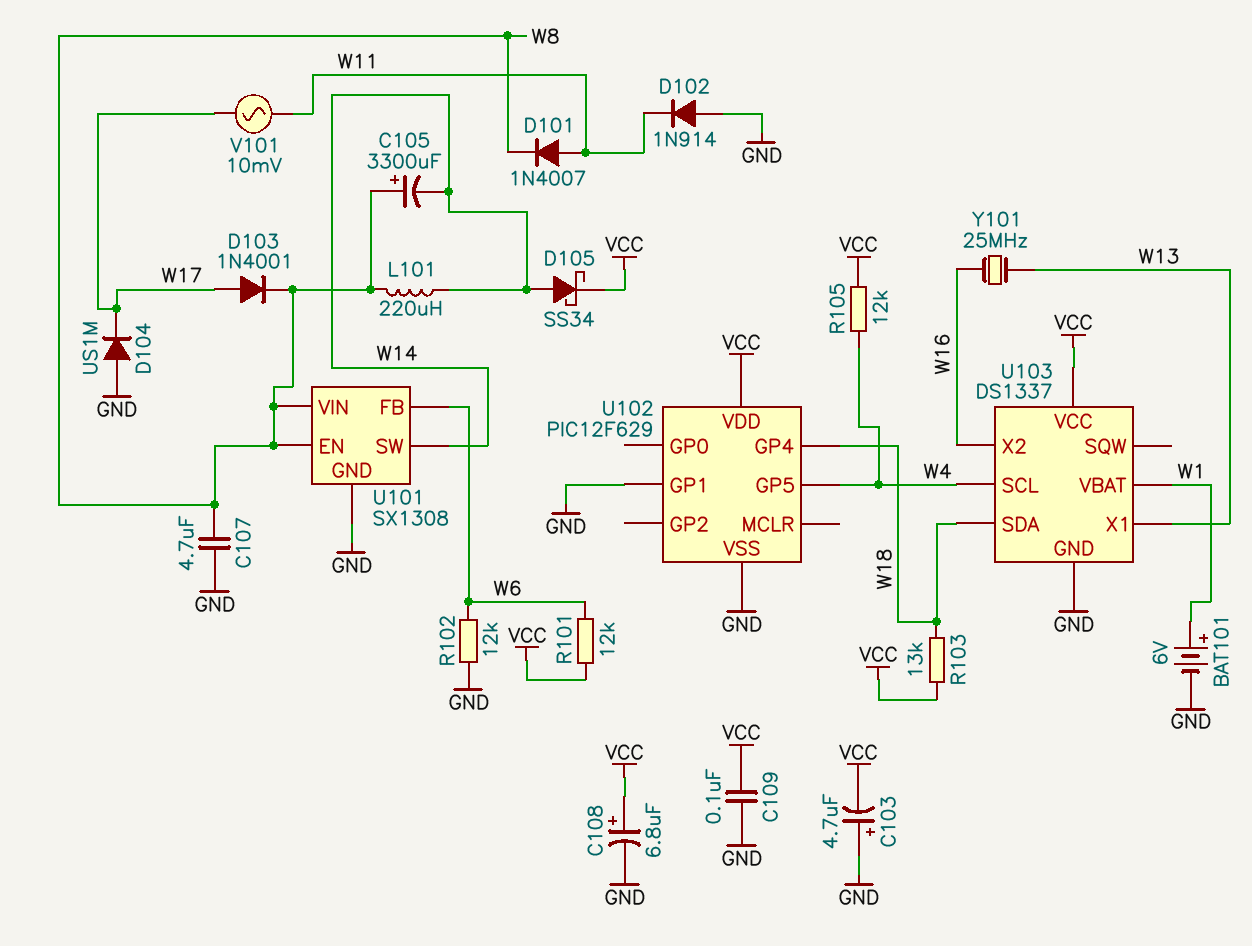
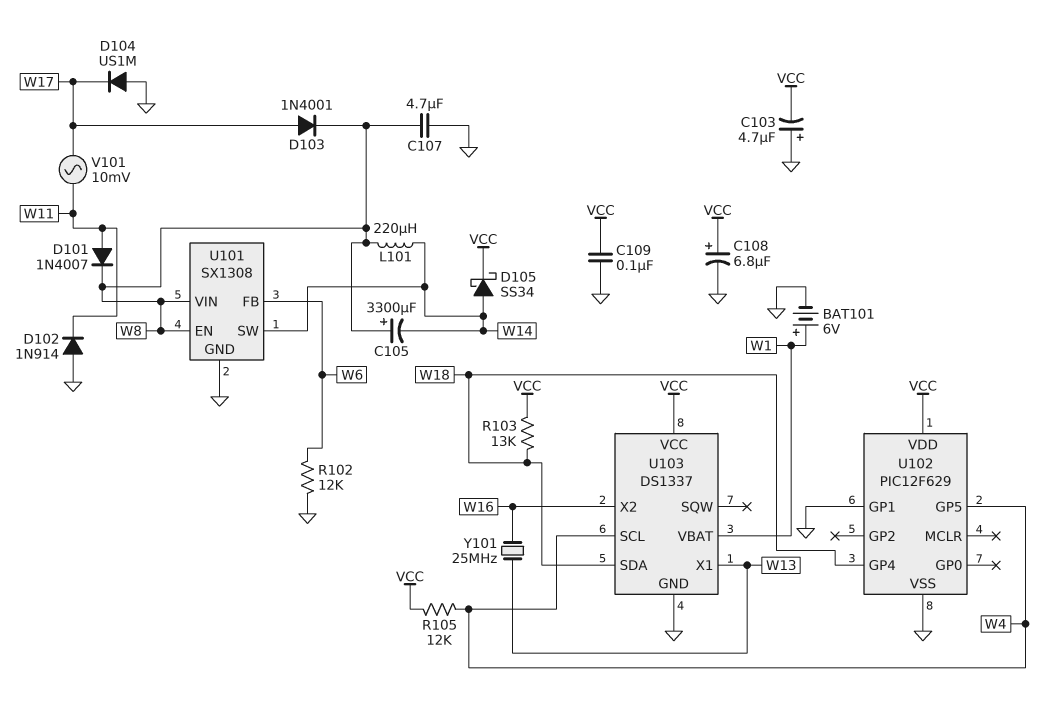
R101: 12k (VCC, W6) -> none

